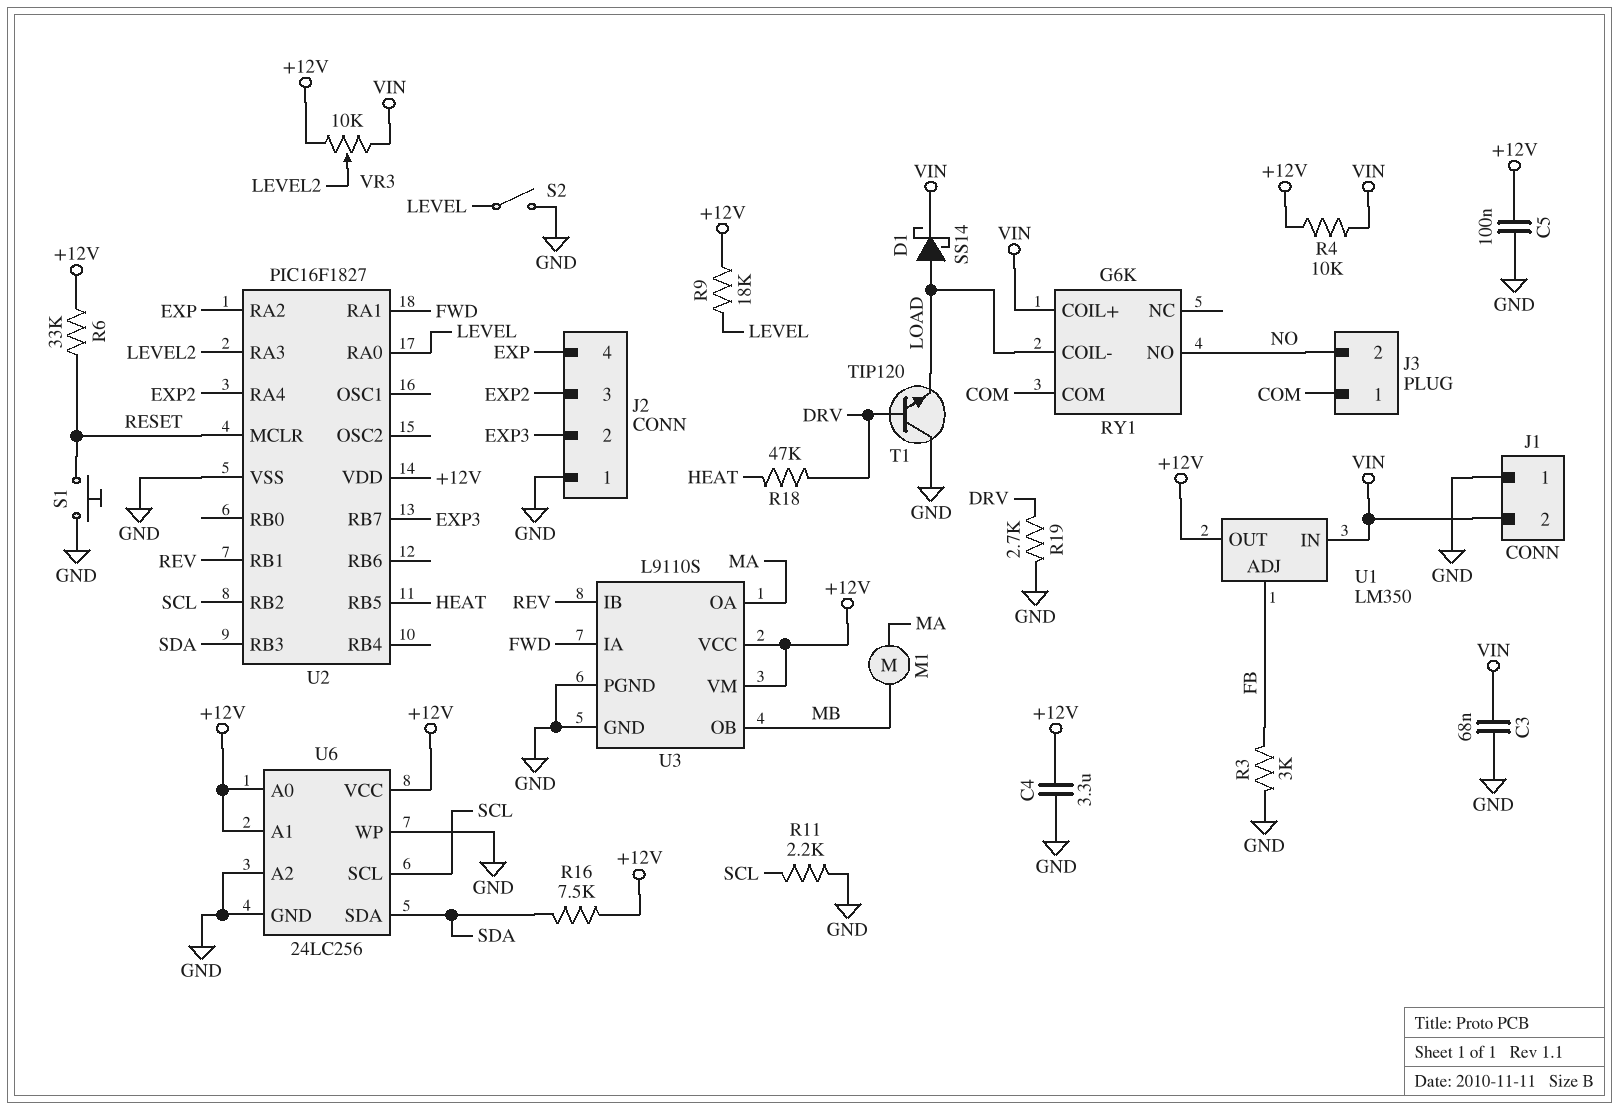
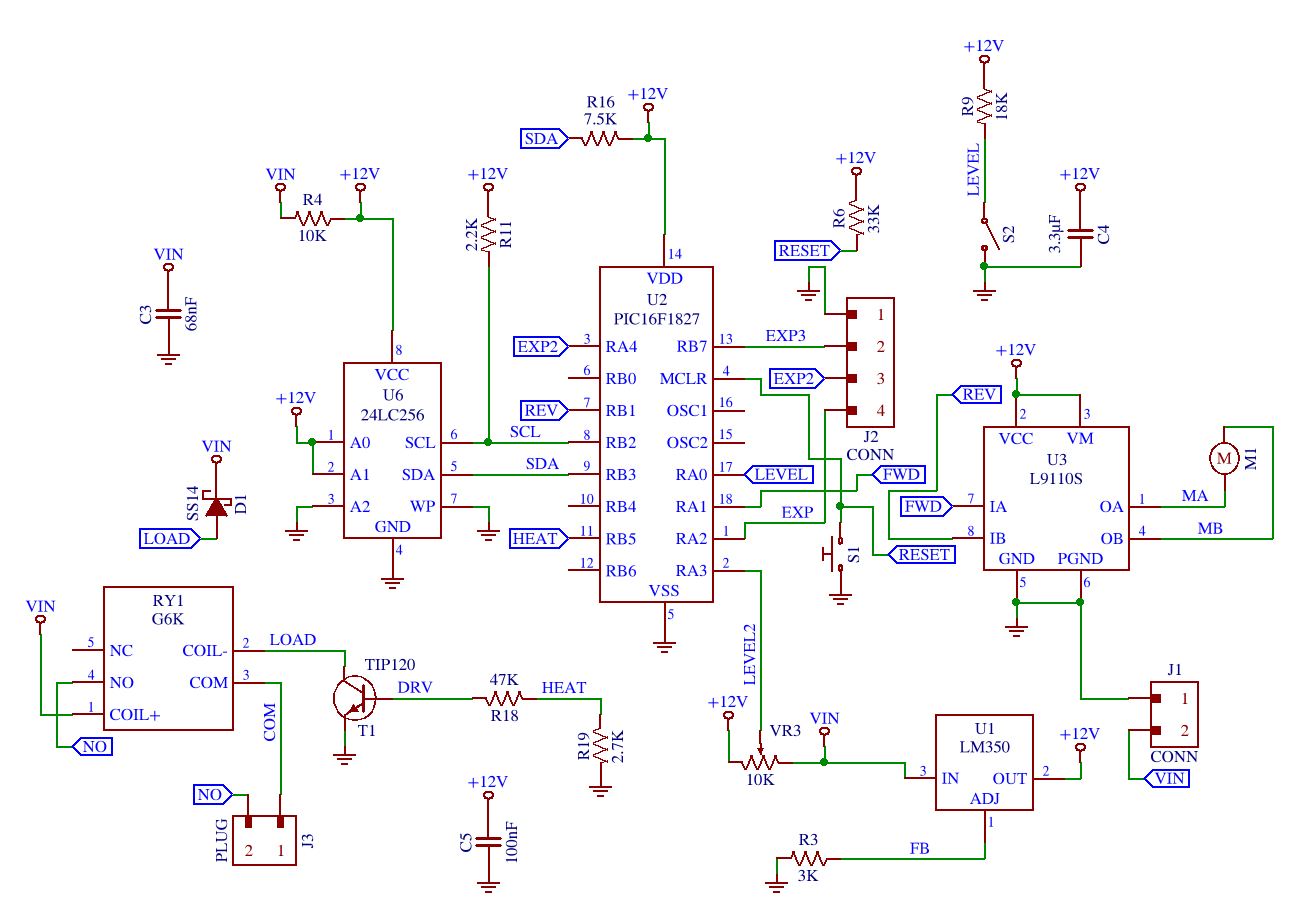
R11: 2.2k (GND, SCL) -> 2.2k (+12V, SCL)
R19: 2.7k (DRV, GND) -> 2.7k (GND, HEAT)
T1: NPN TIP120 (B DRV, C GND, E LOAD) -> NPN TIP120 (B DRV, C LOAD, E GND)

